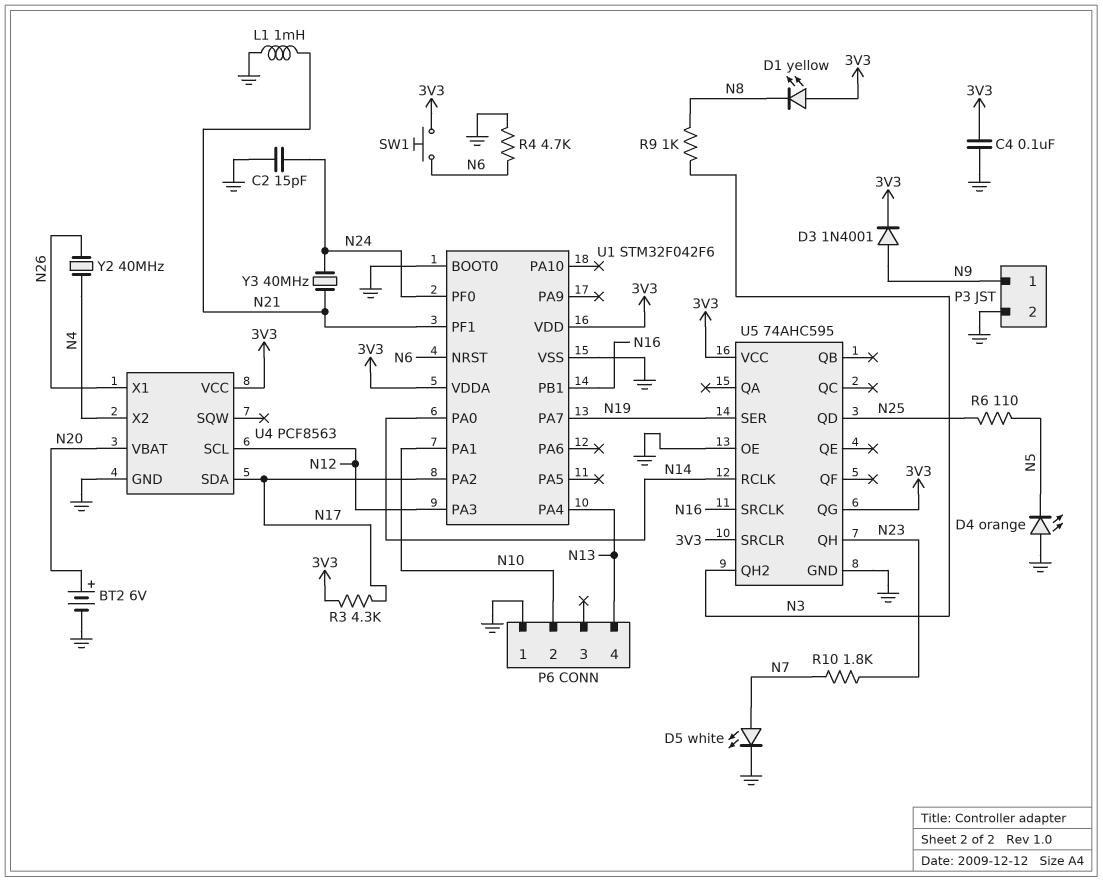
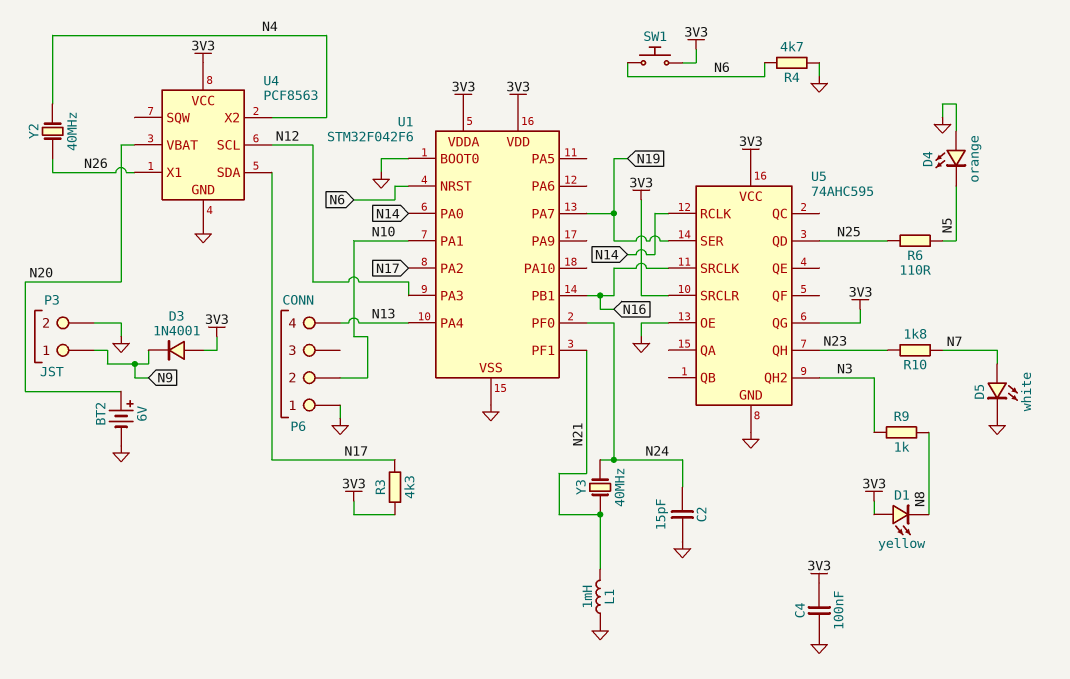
D3: diode 1N4001 (A N9, K 3V3) -> diode 1N4001 (A 3V3, K N9)

